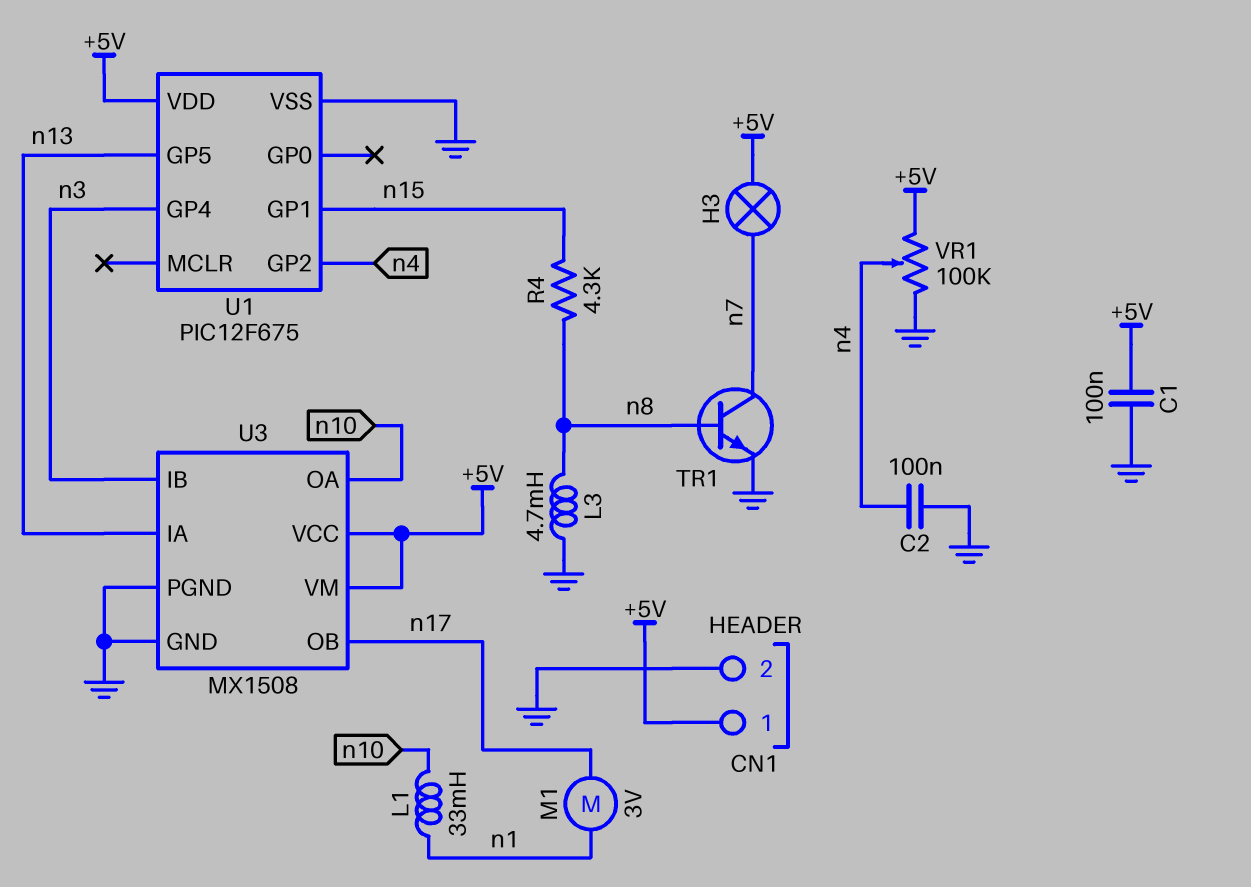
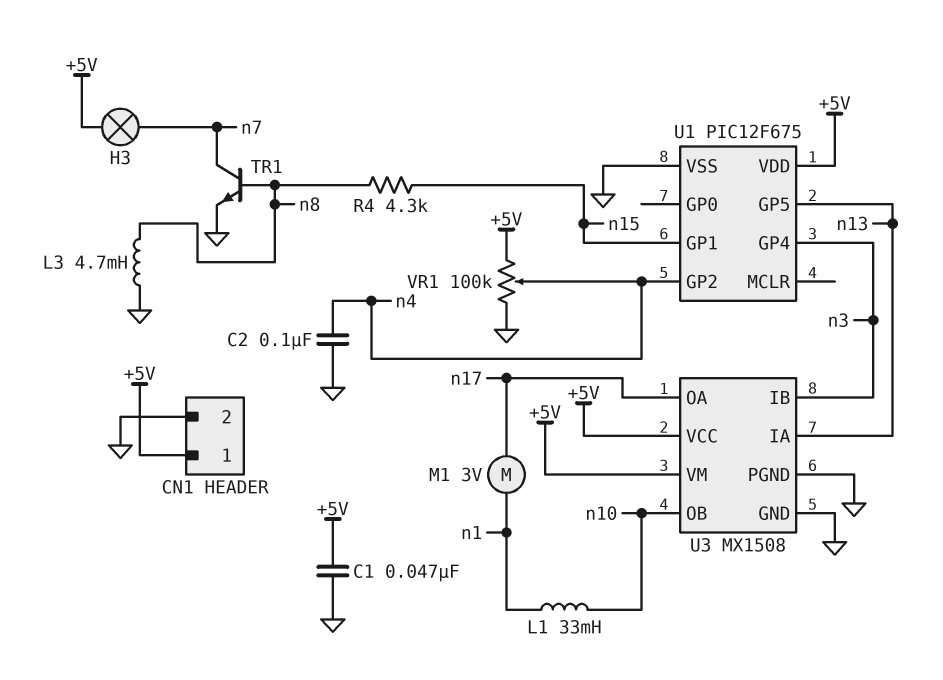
C1: 100nF (+5V, GND) -> 47nF (+5V, GND)
U3 pin OA: n10 -> n17
U3 pin OB: n17 -> n10

